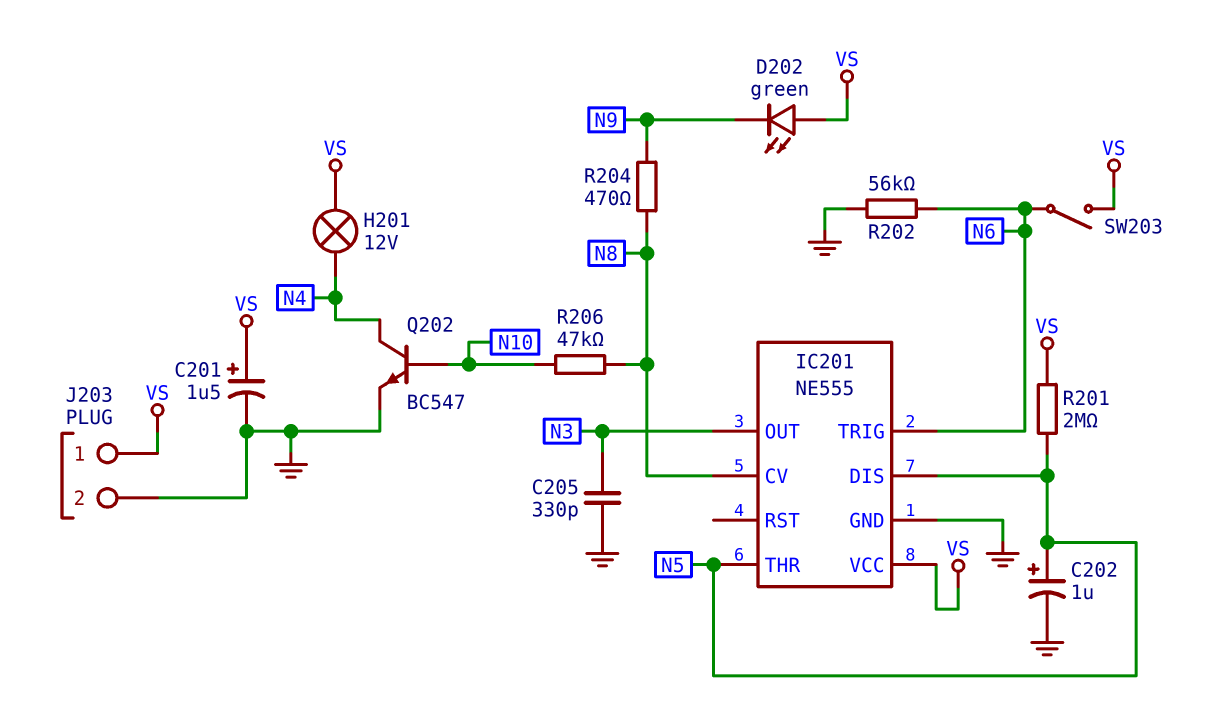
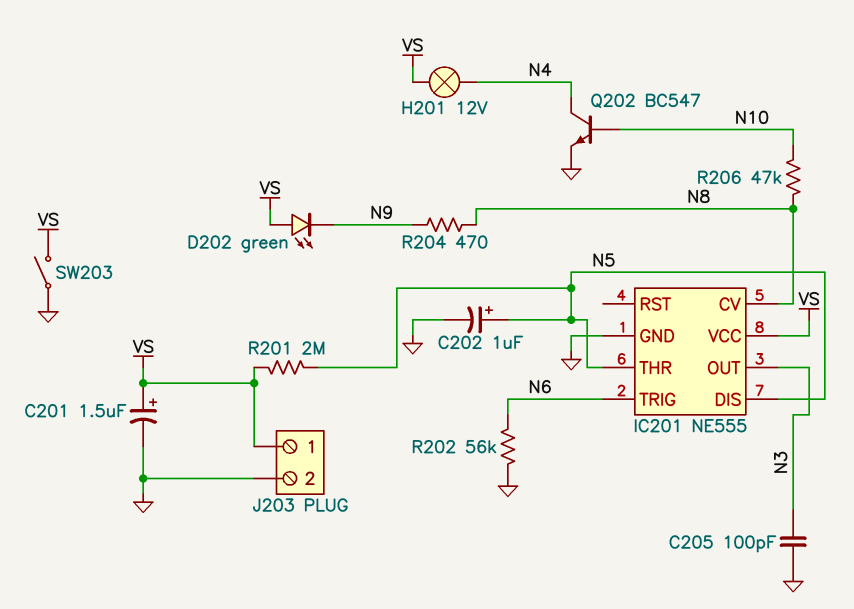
C205: 330pF (GND, N3) -> 100pF (GND, N3)
SW203: switch (N6, VS) -> switch (GND, VS)

